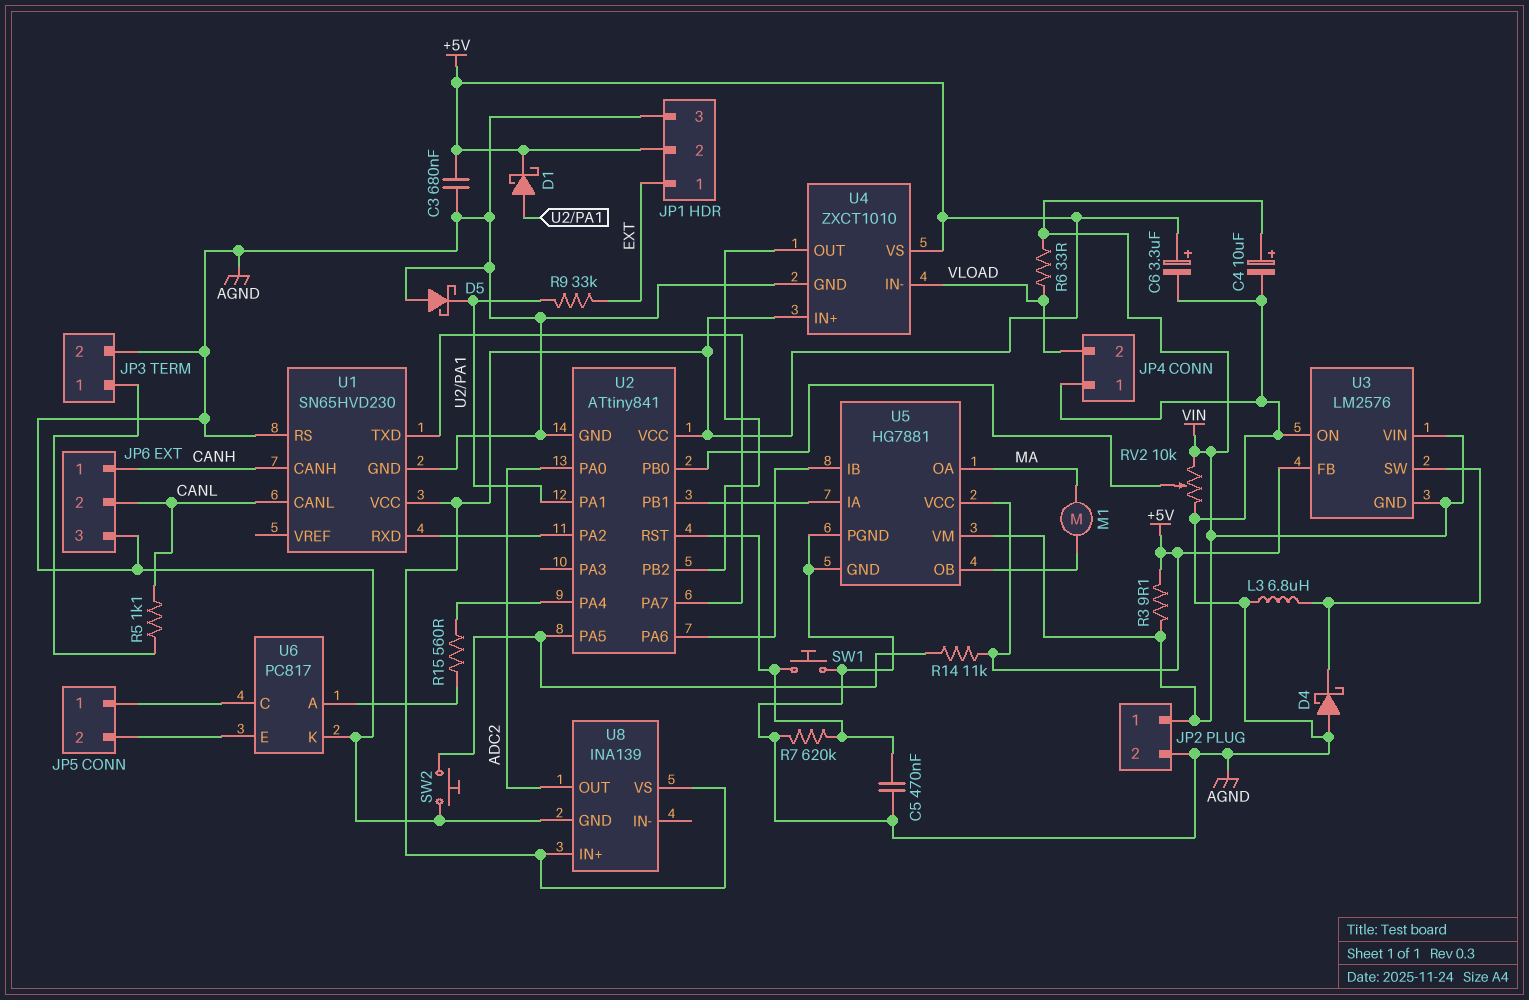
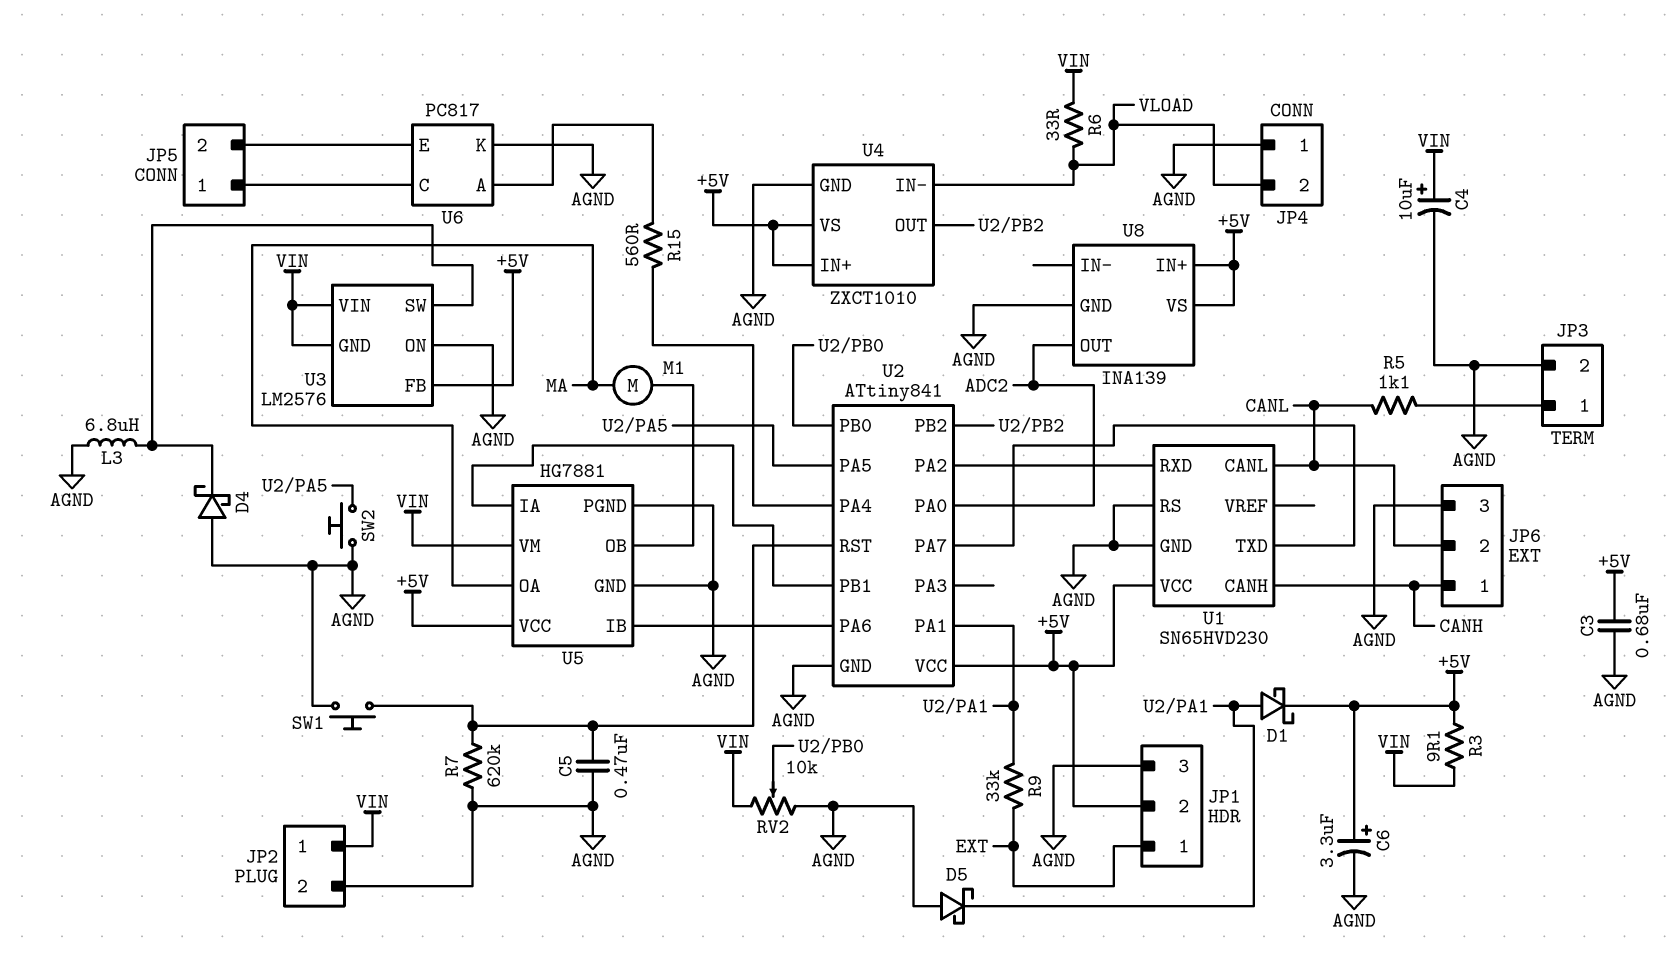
R14: 11k (+5V, U2/PA5) -> none

